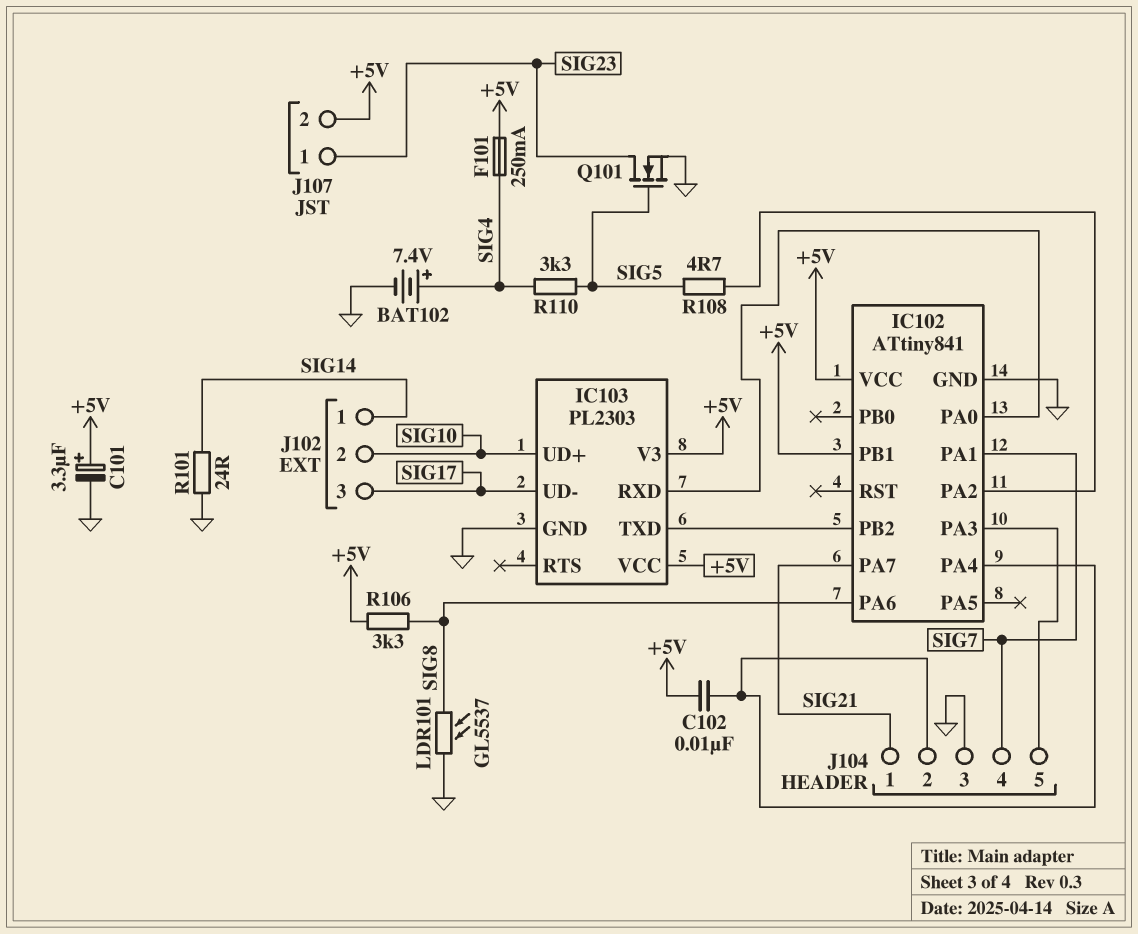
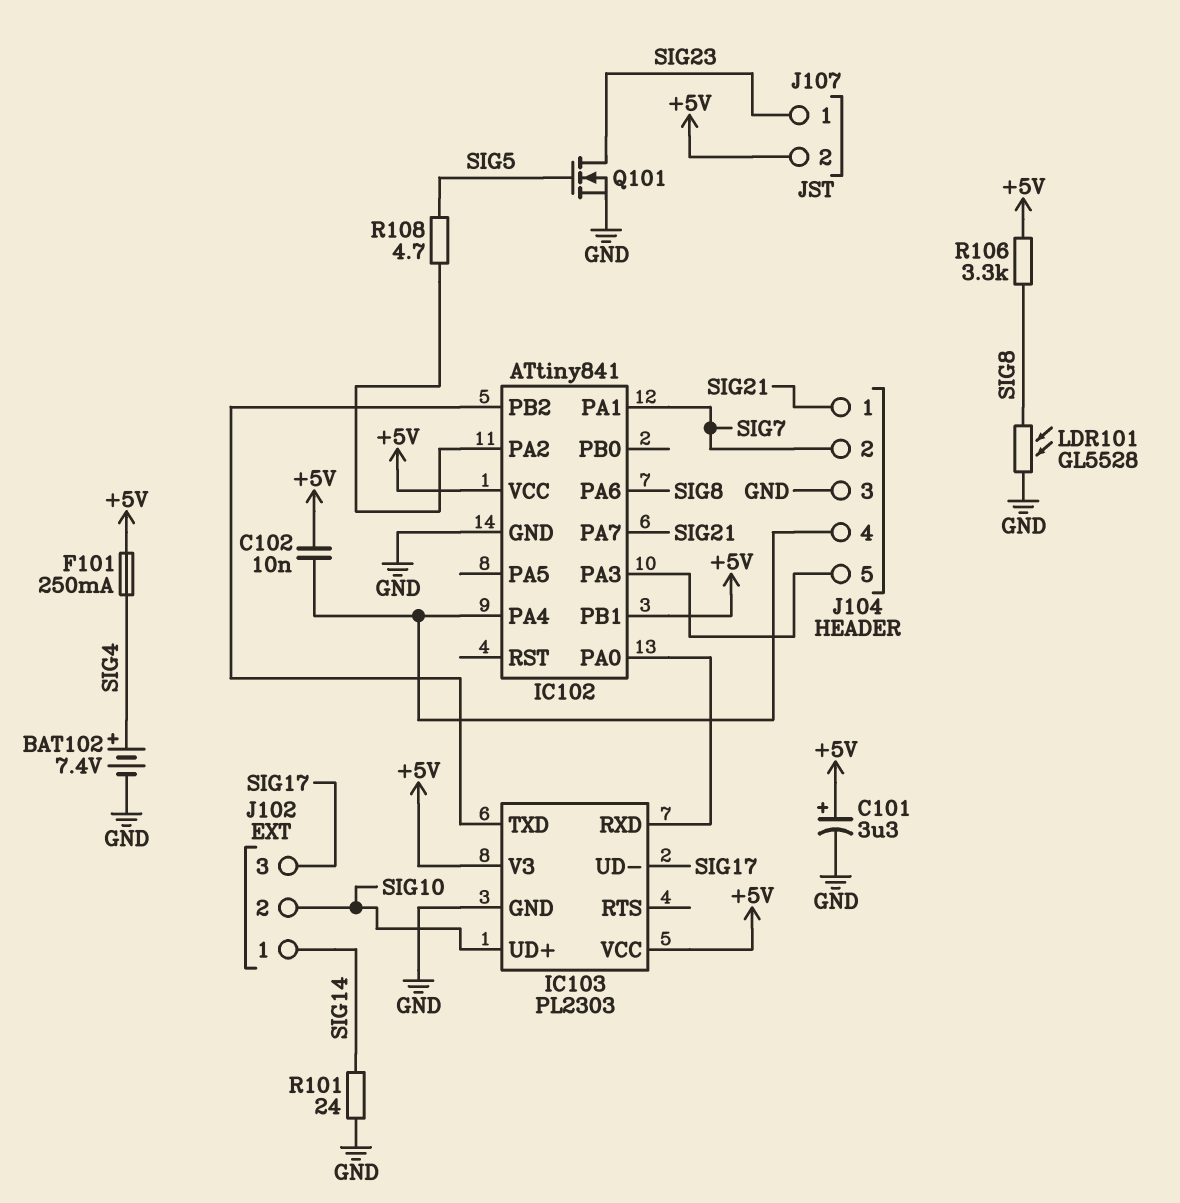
J104 pin 2: IC102/PA4 -> SIG7
J104 pin 4: SIG7 -> IC102/PA4
LDR101: GL5537 (GND, SIG8) -> GL5528 (GND, SIG8)
R110: 3.3k (SIG4, SIG5) -> none

